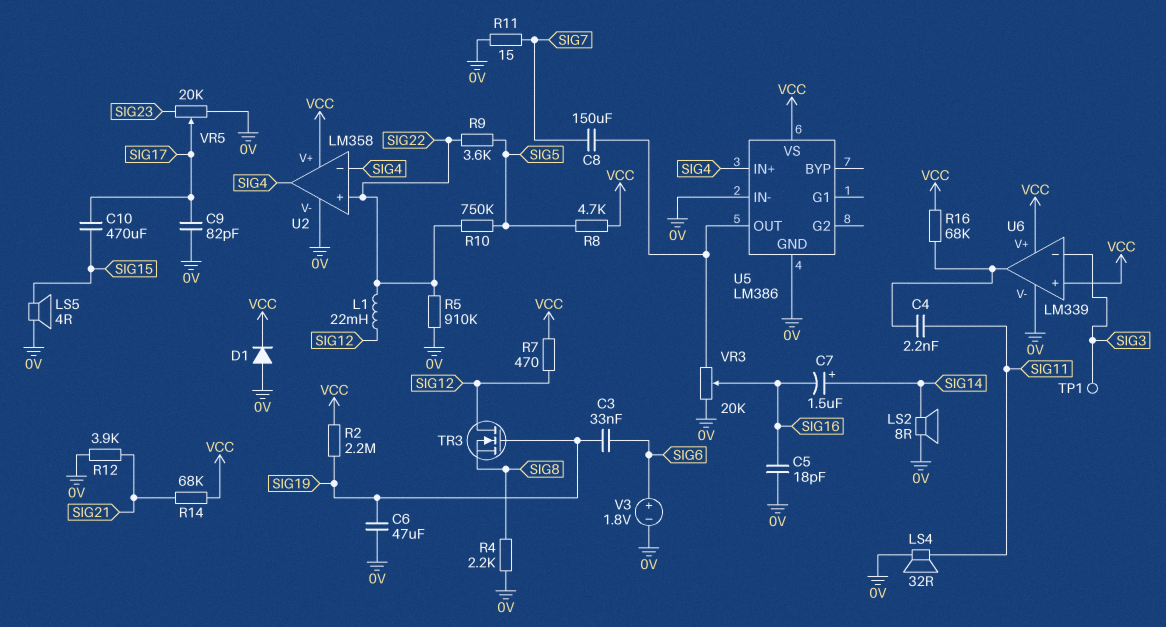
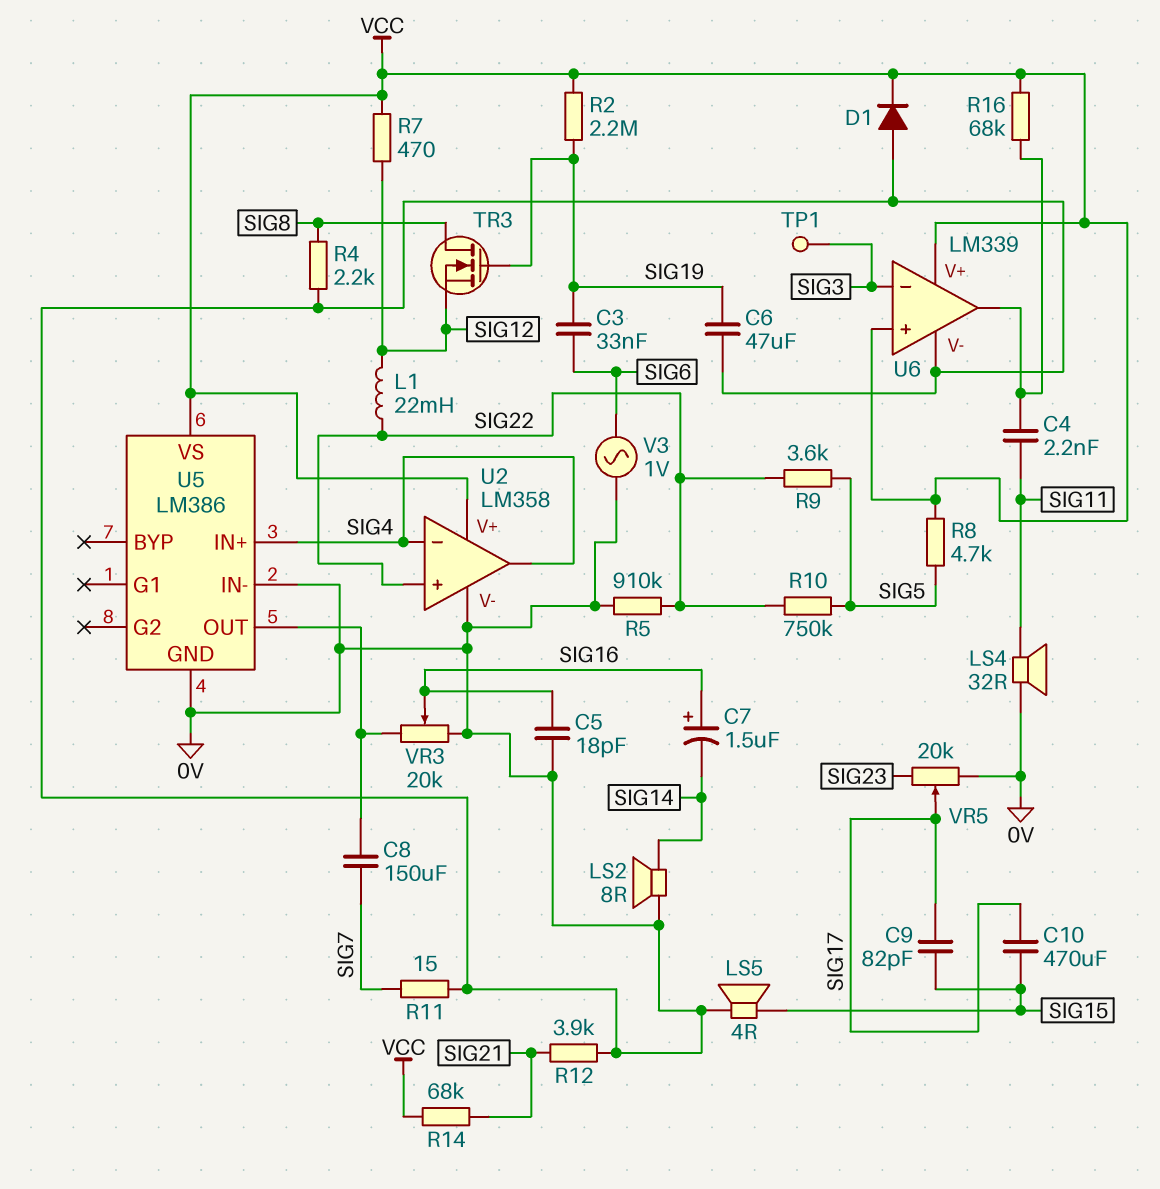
C7: 1.5uF (plus SIG14, minus SIG16) -> 1.5uF (plus SIG16, minus SIG14)
C9: 82pF (0V, SIG17) -> 82pF (SIG15, SIG17)
TR3: NMOS (G SIG19, D SIG12, S SIG8) -> NMOS (G SIG19, D SIG8, S SIG12)
V3: 1.8V (plus SIG6, minus 0V) -> AC 1V (0V, SIG6)

